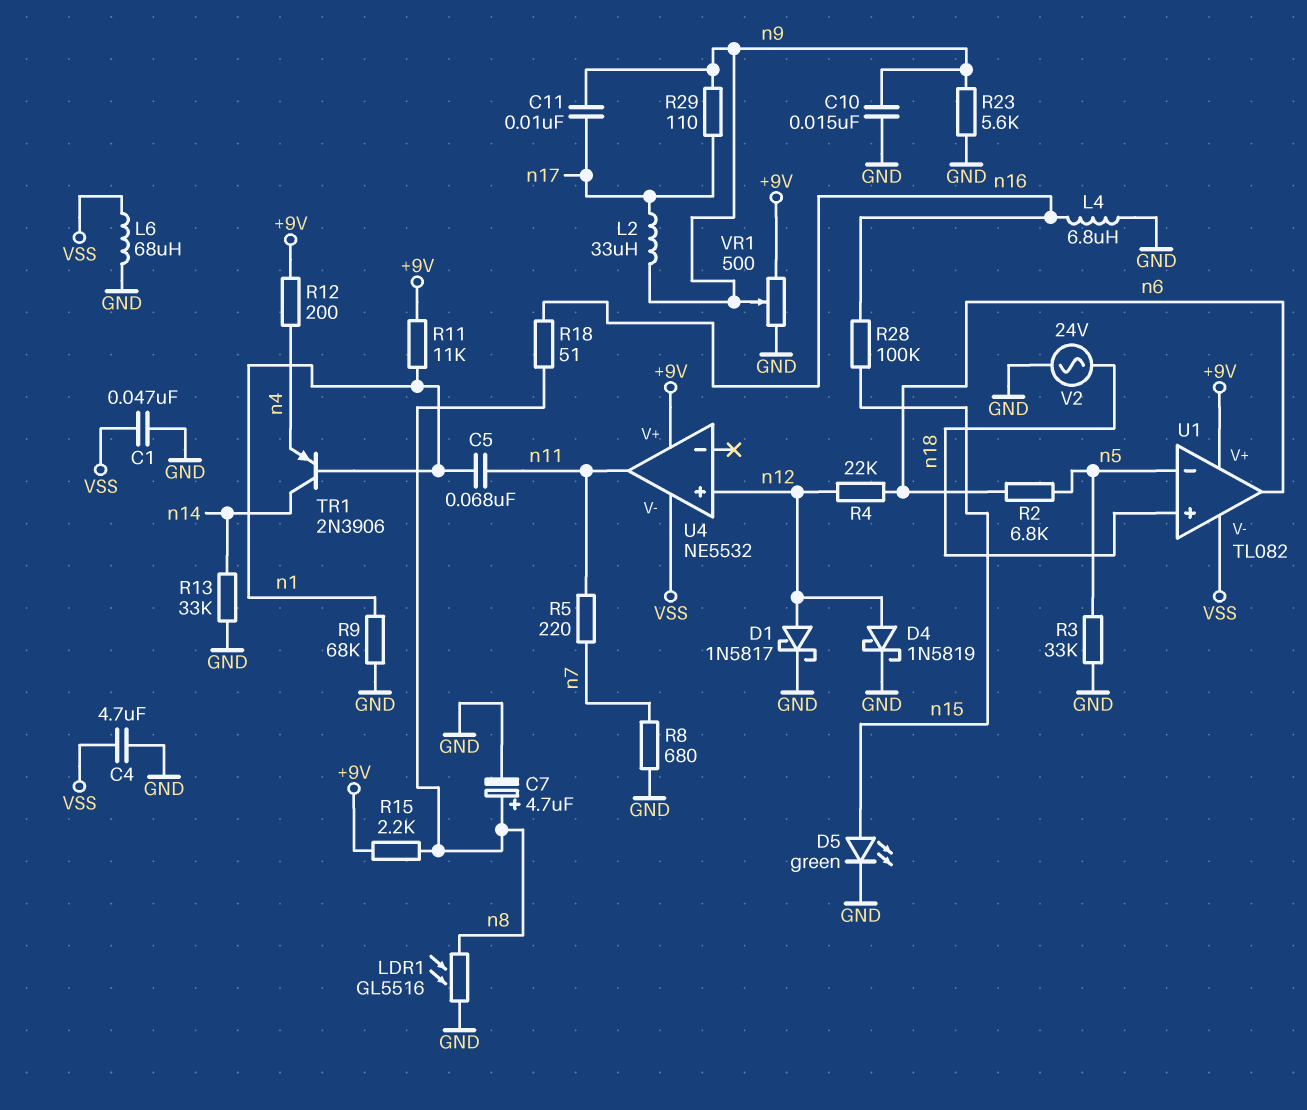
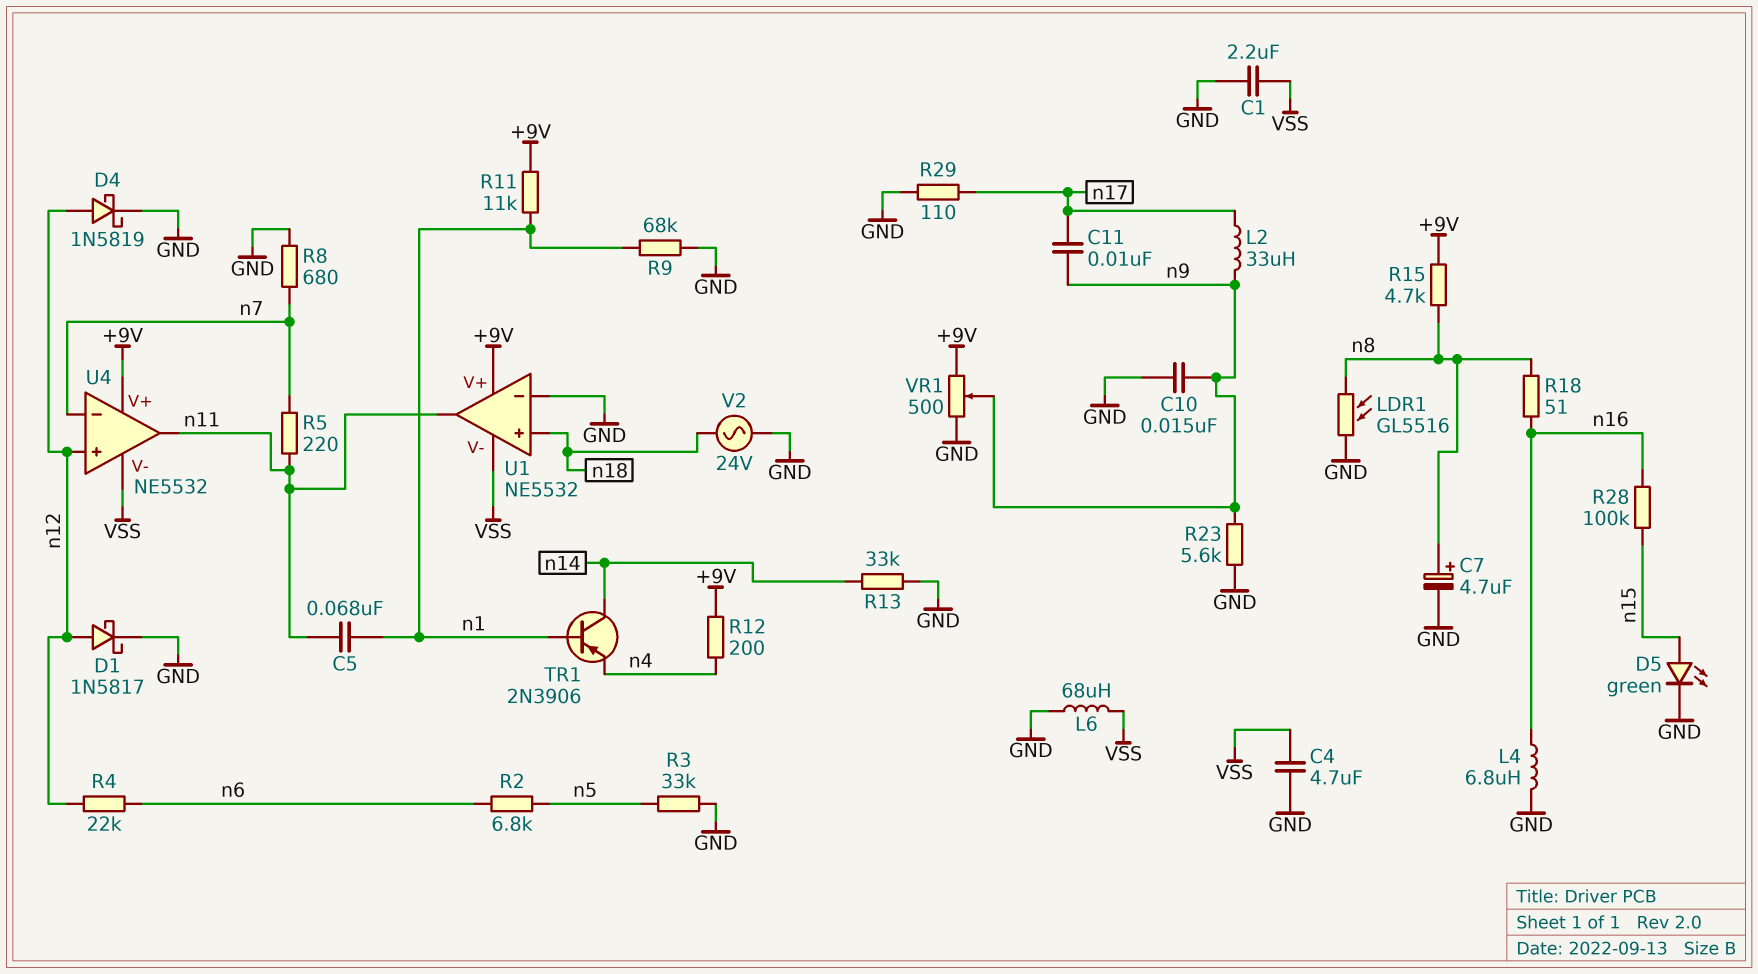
C1: 47nF (GND, VSS) -> 2.2uF (GND, VSS)
R15: 2.2k (+9V, n8) -> 4.7k (+9V, n8)
R29: 110 (n9, n17) -> 110 (GND, n17)
U1: TL082 -> NE5532
U1 pin in-: n5 -> GND
U1 pin out: n6 -> n11
U4 pin in-: none -> n7

